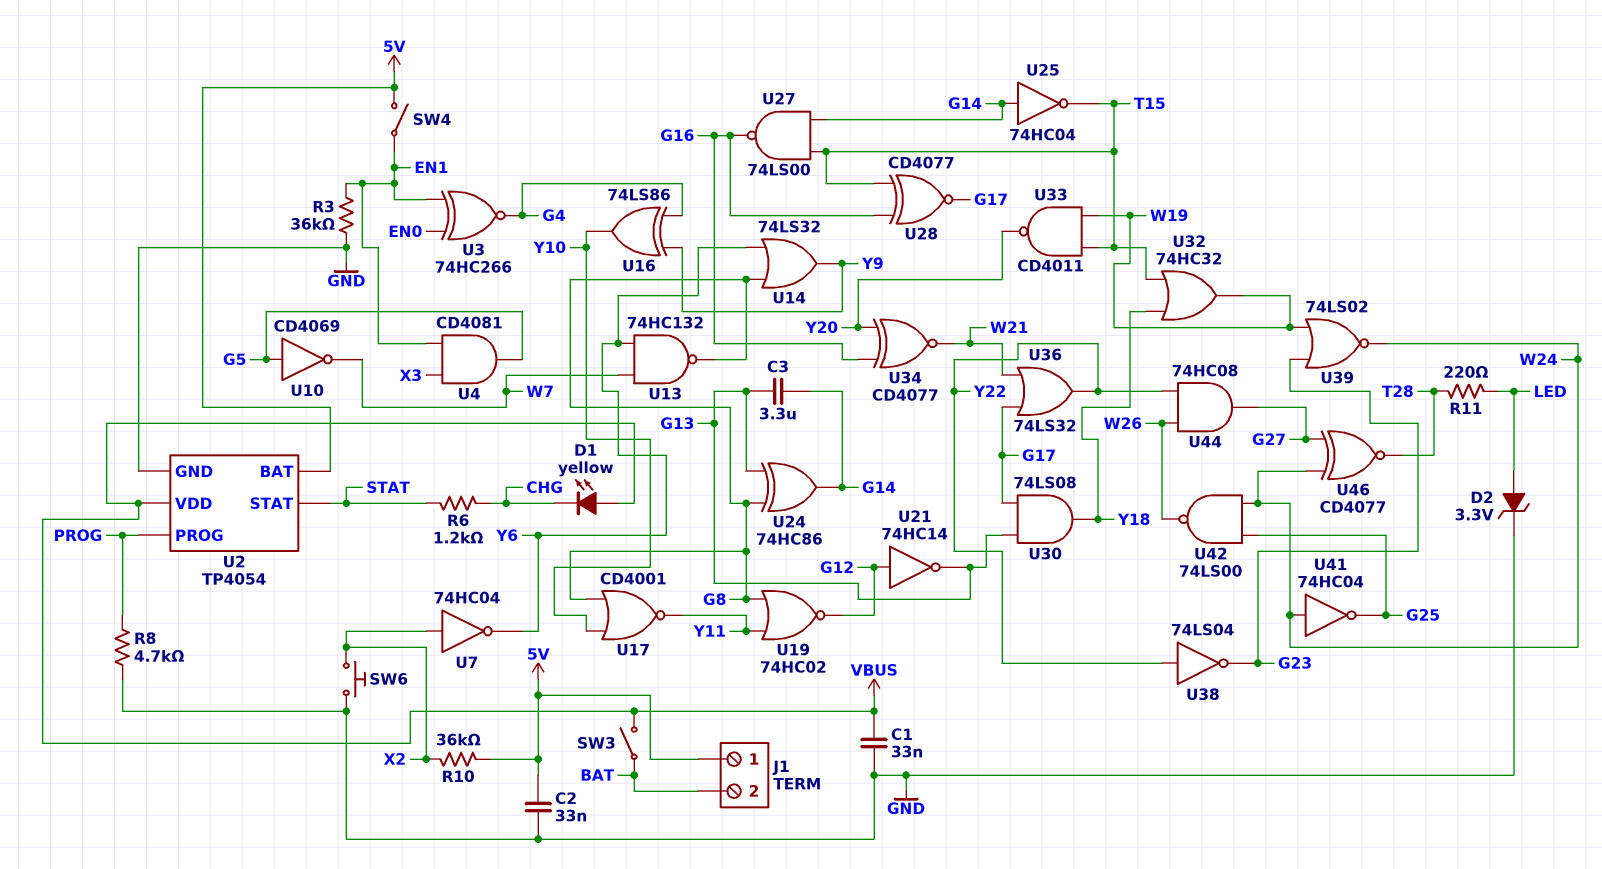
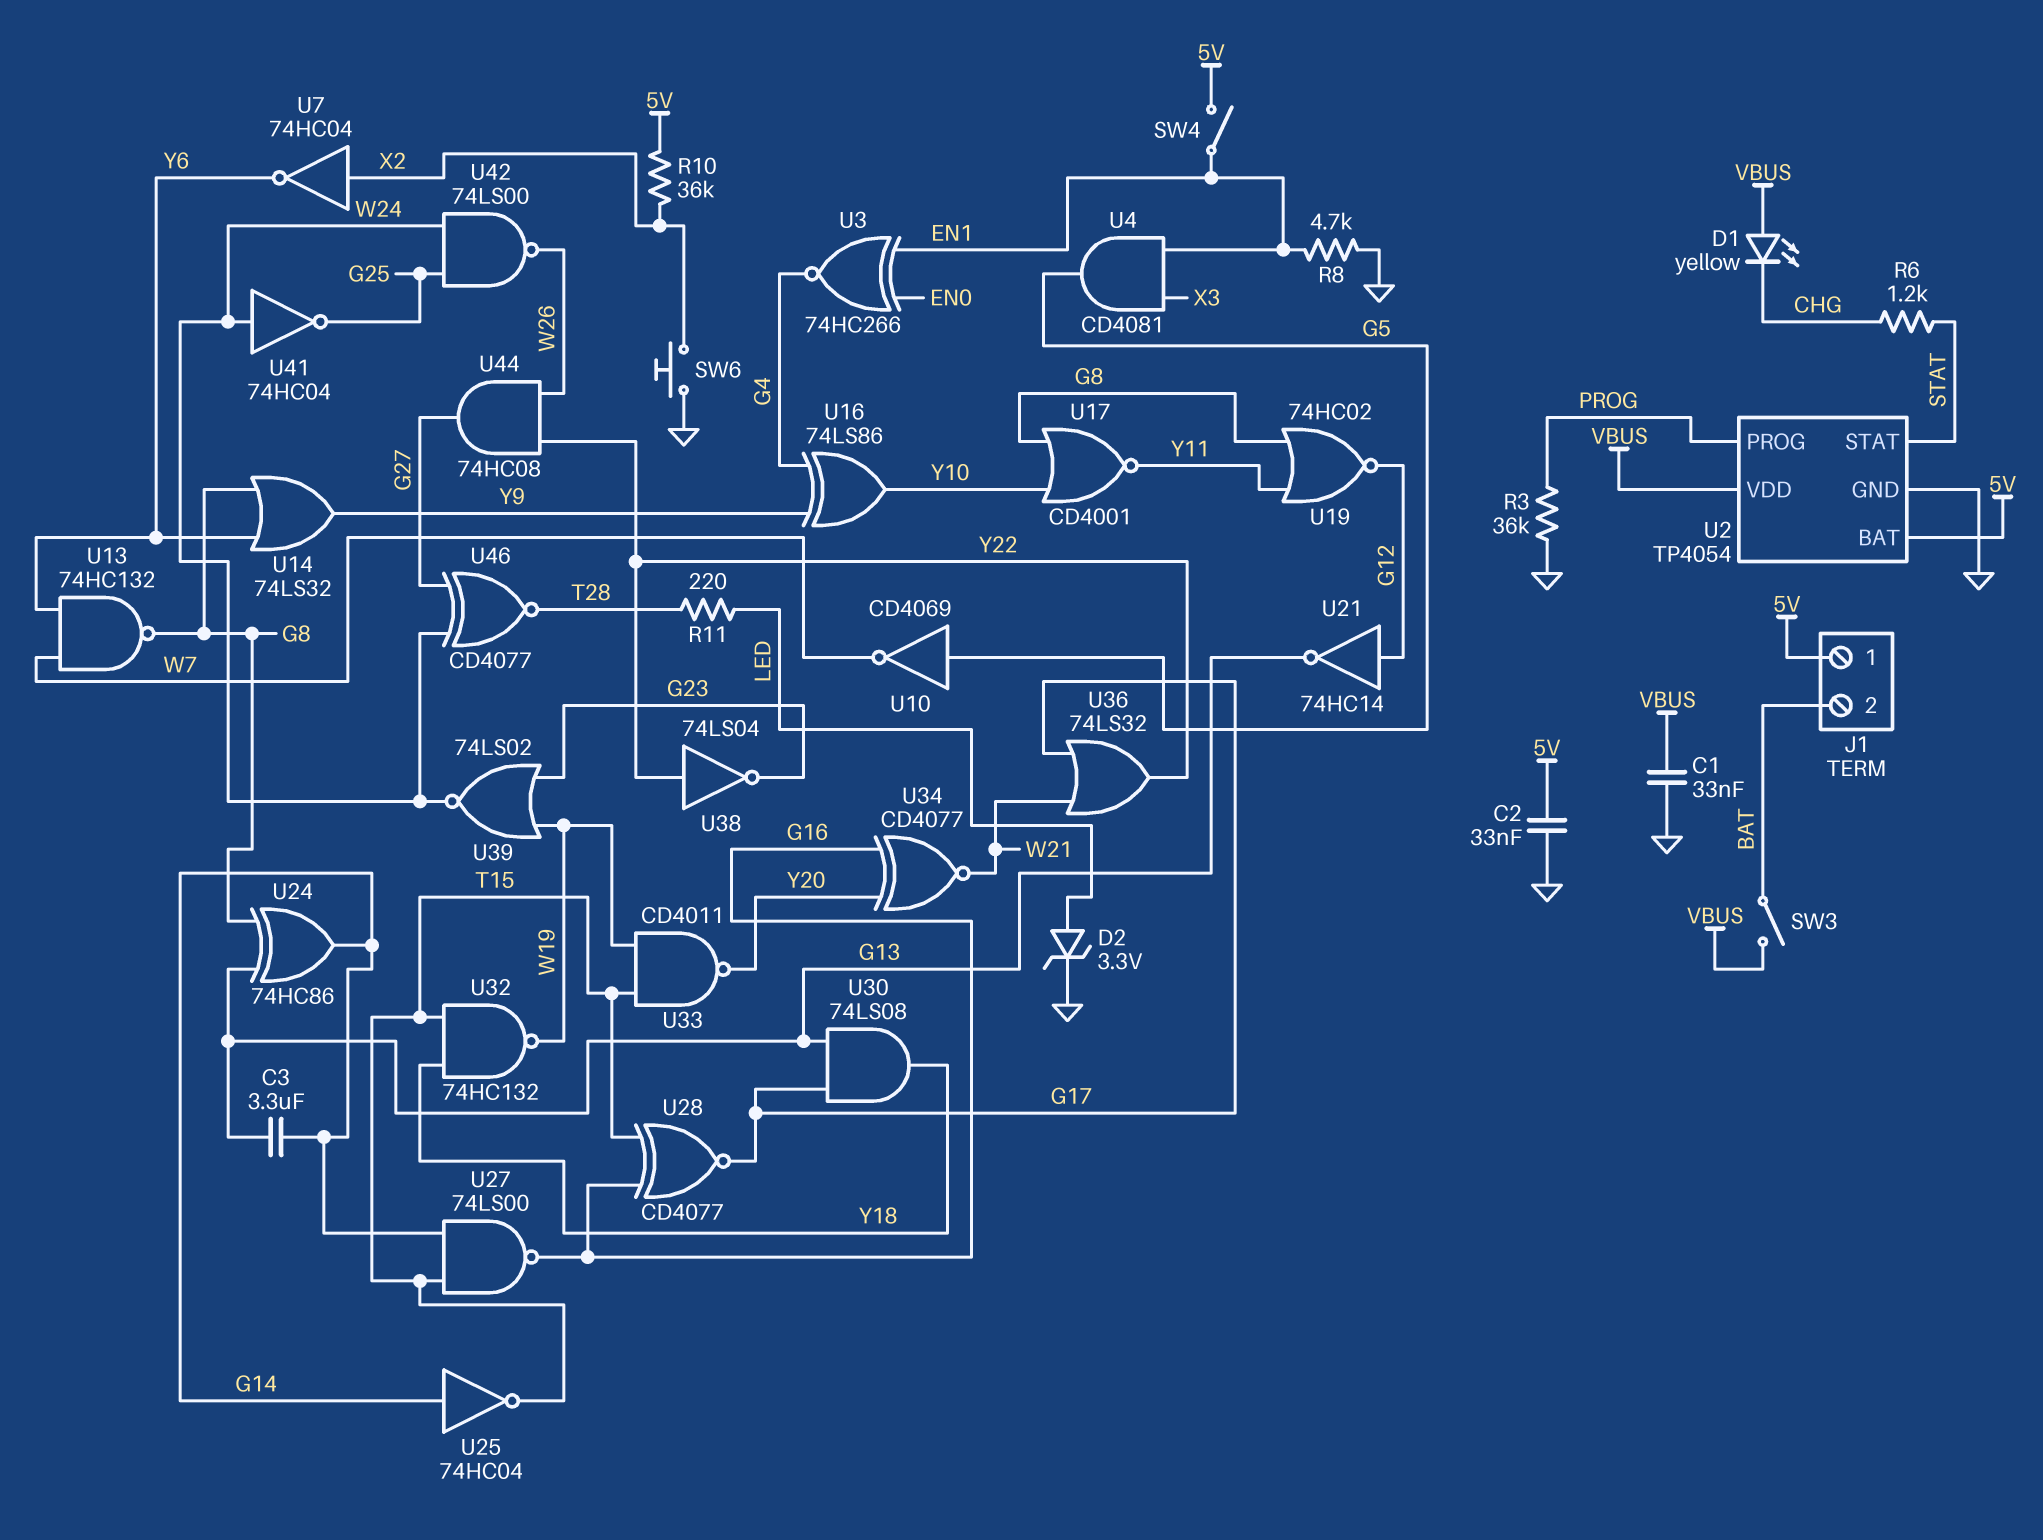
R3: 36k (EN1, GND) -> 36k (GND, PROG)
R8: 4.7k (GND, PROG) -> 4.7k (EN1, GND)
U32: OR 74HC32 (in T15, in Y18, out W19) -> NAND 74HC132 (in T15, in Y18, out W19)

